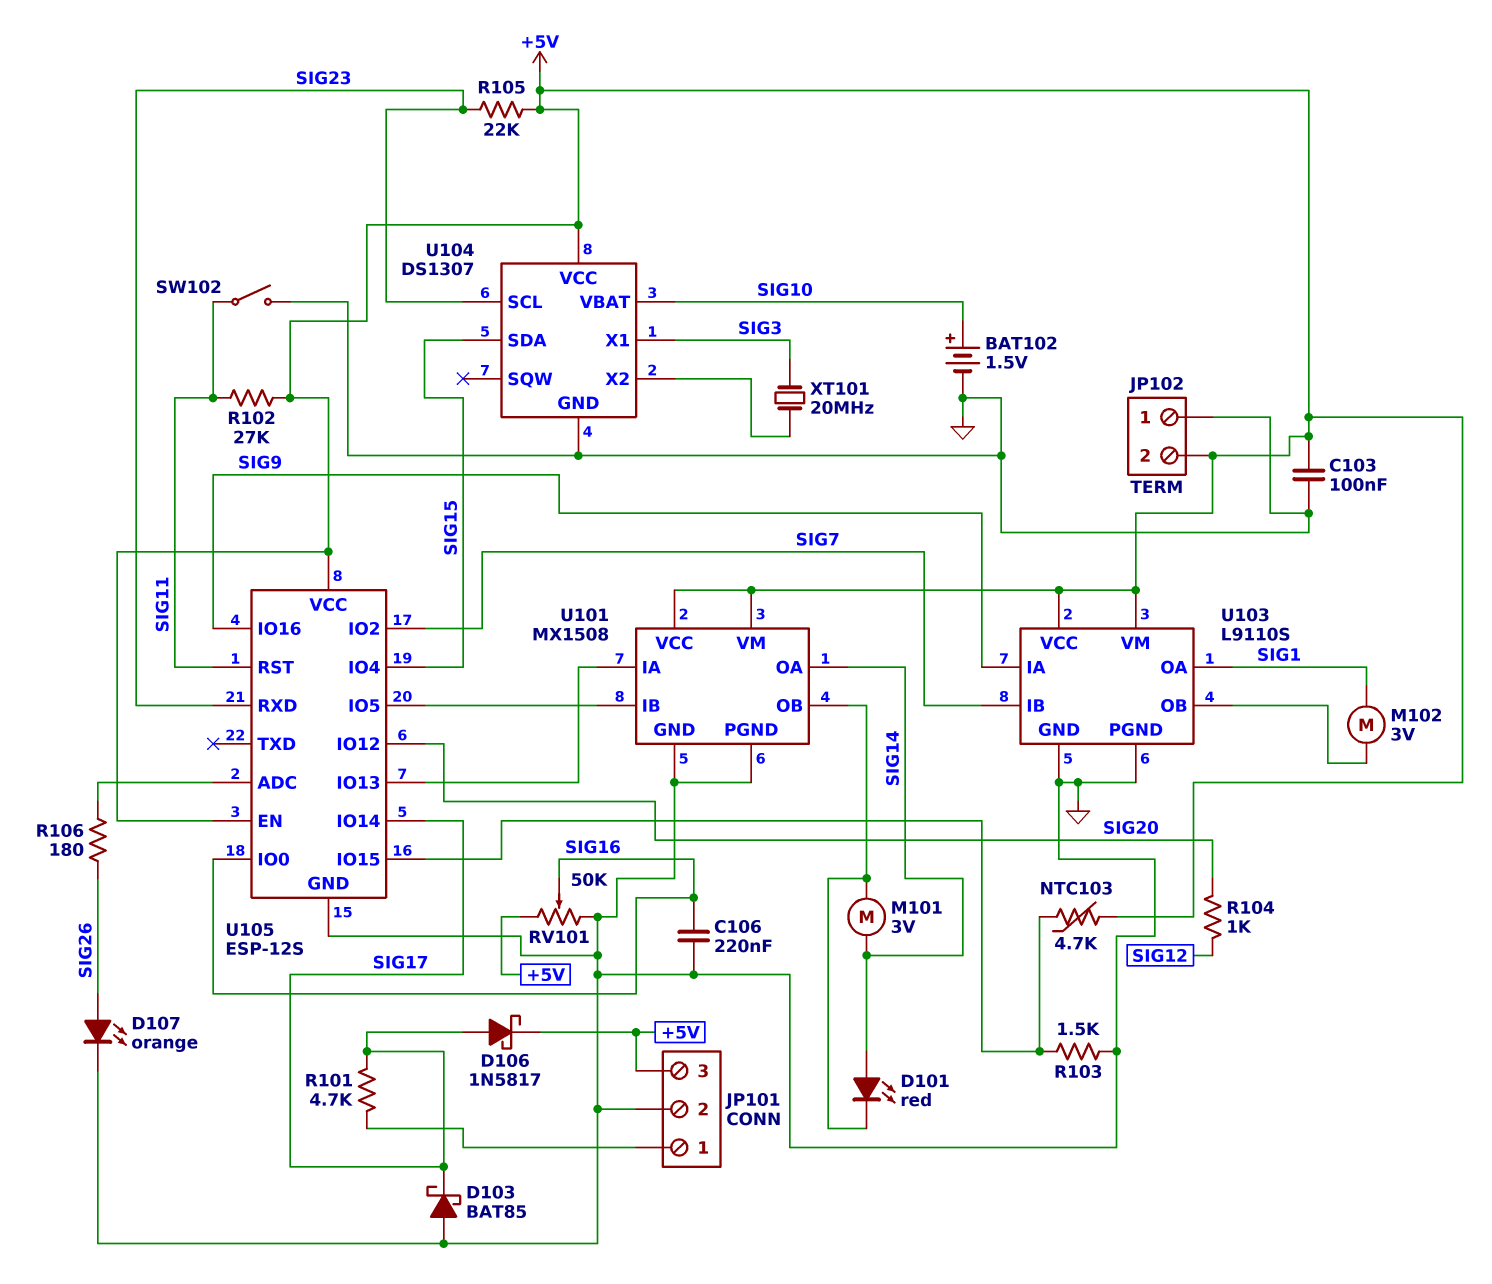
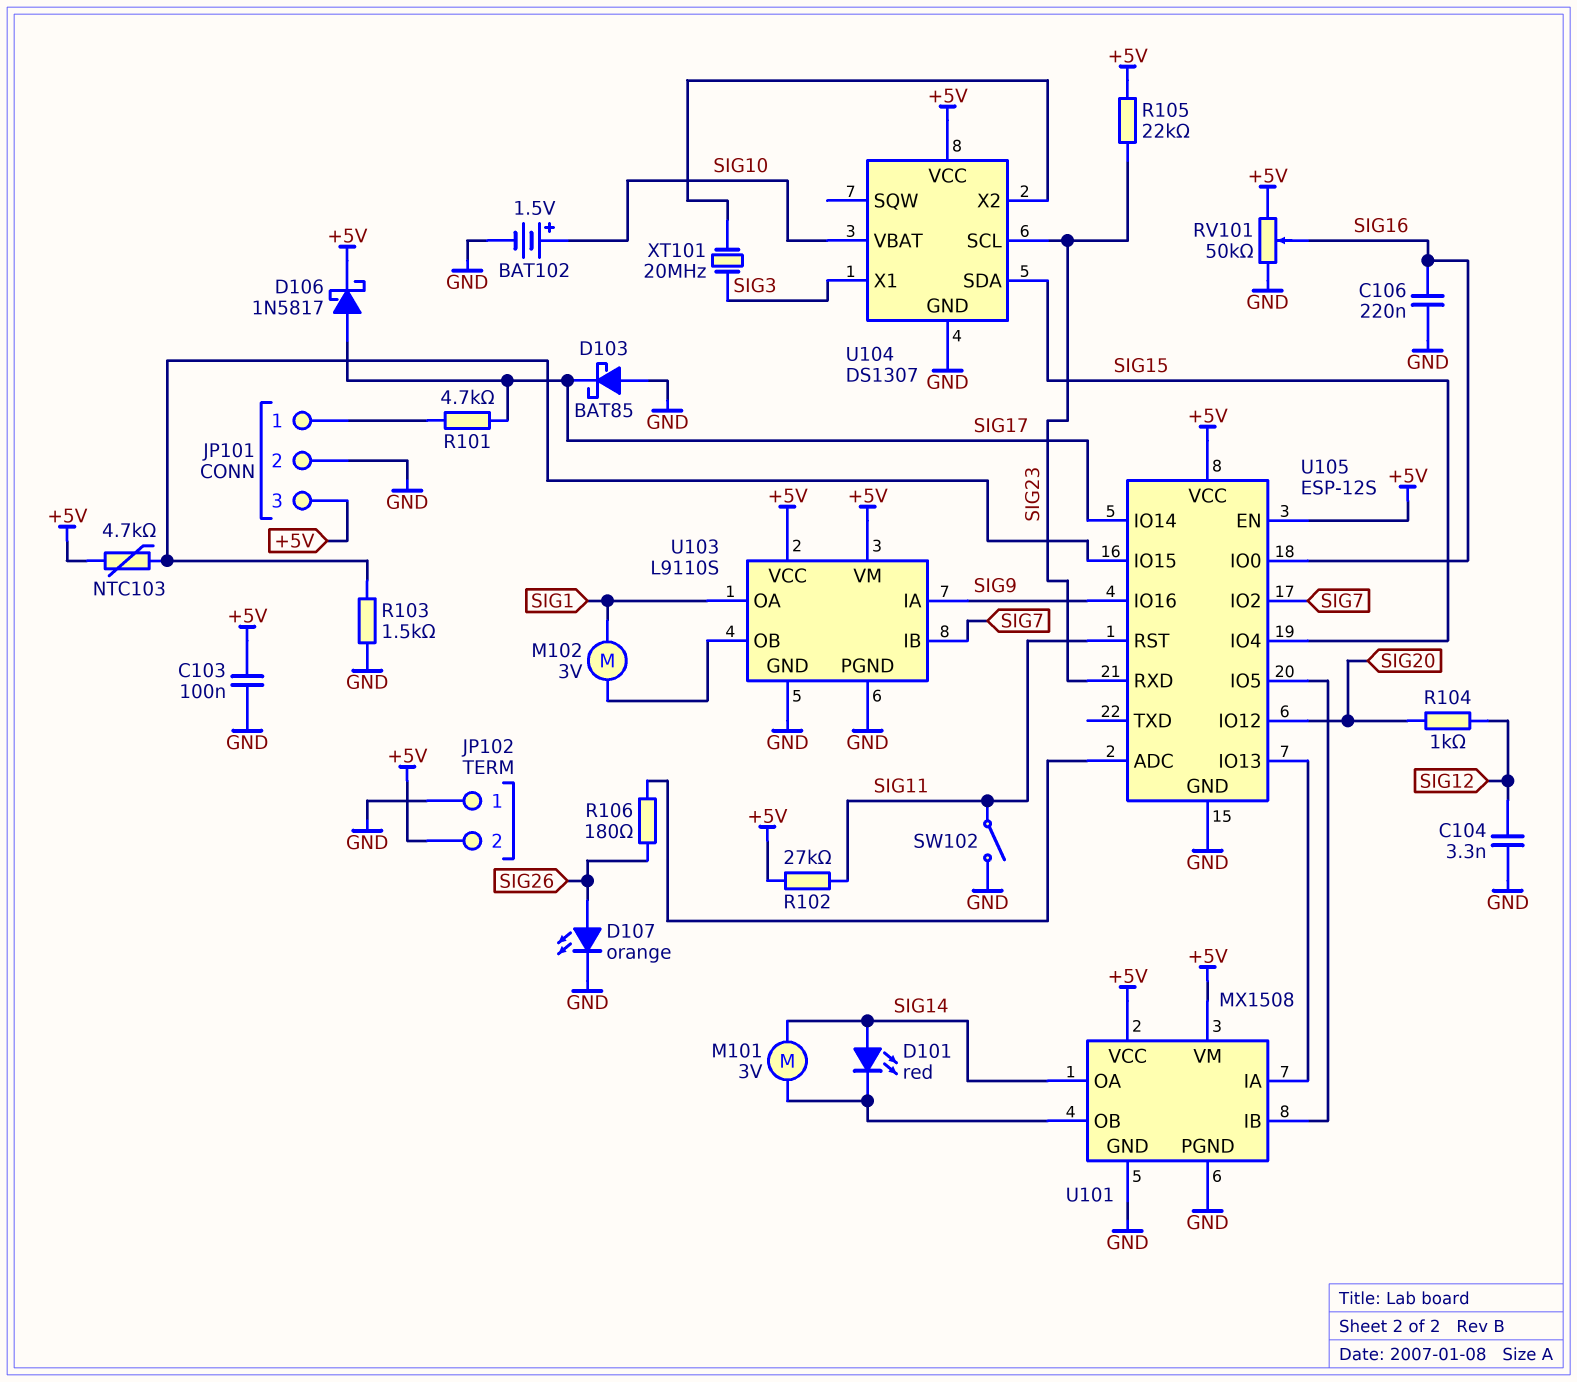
C104: none -> 3.3nF (GND, SIG12)

